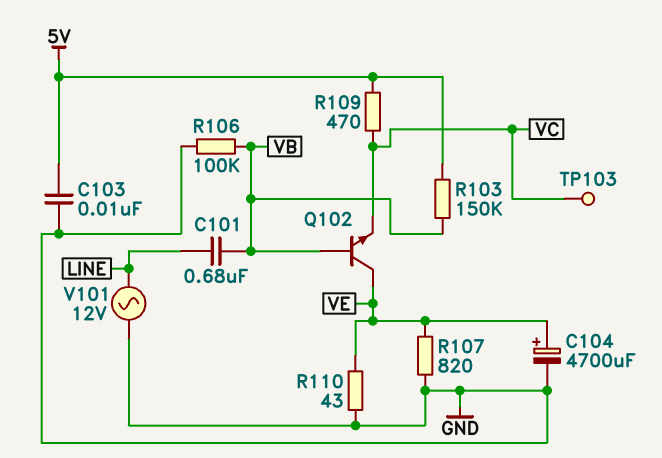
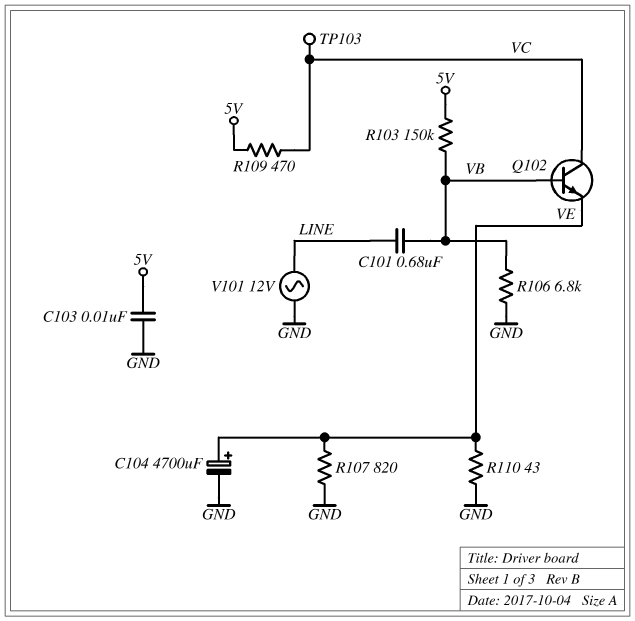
Q102: NPN (B VB, C VE, E VC) -> NPN (B VB, C VC, E VE)
R106: 100k (GND, VB) -> 6.8k (GND, VB)

